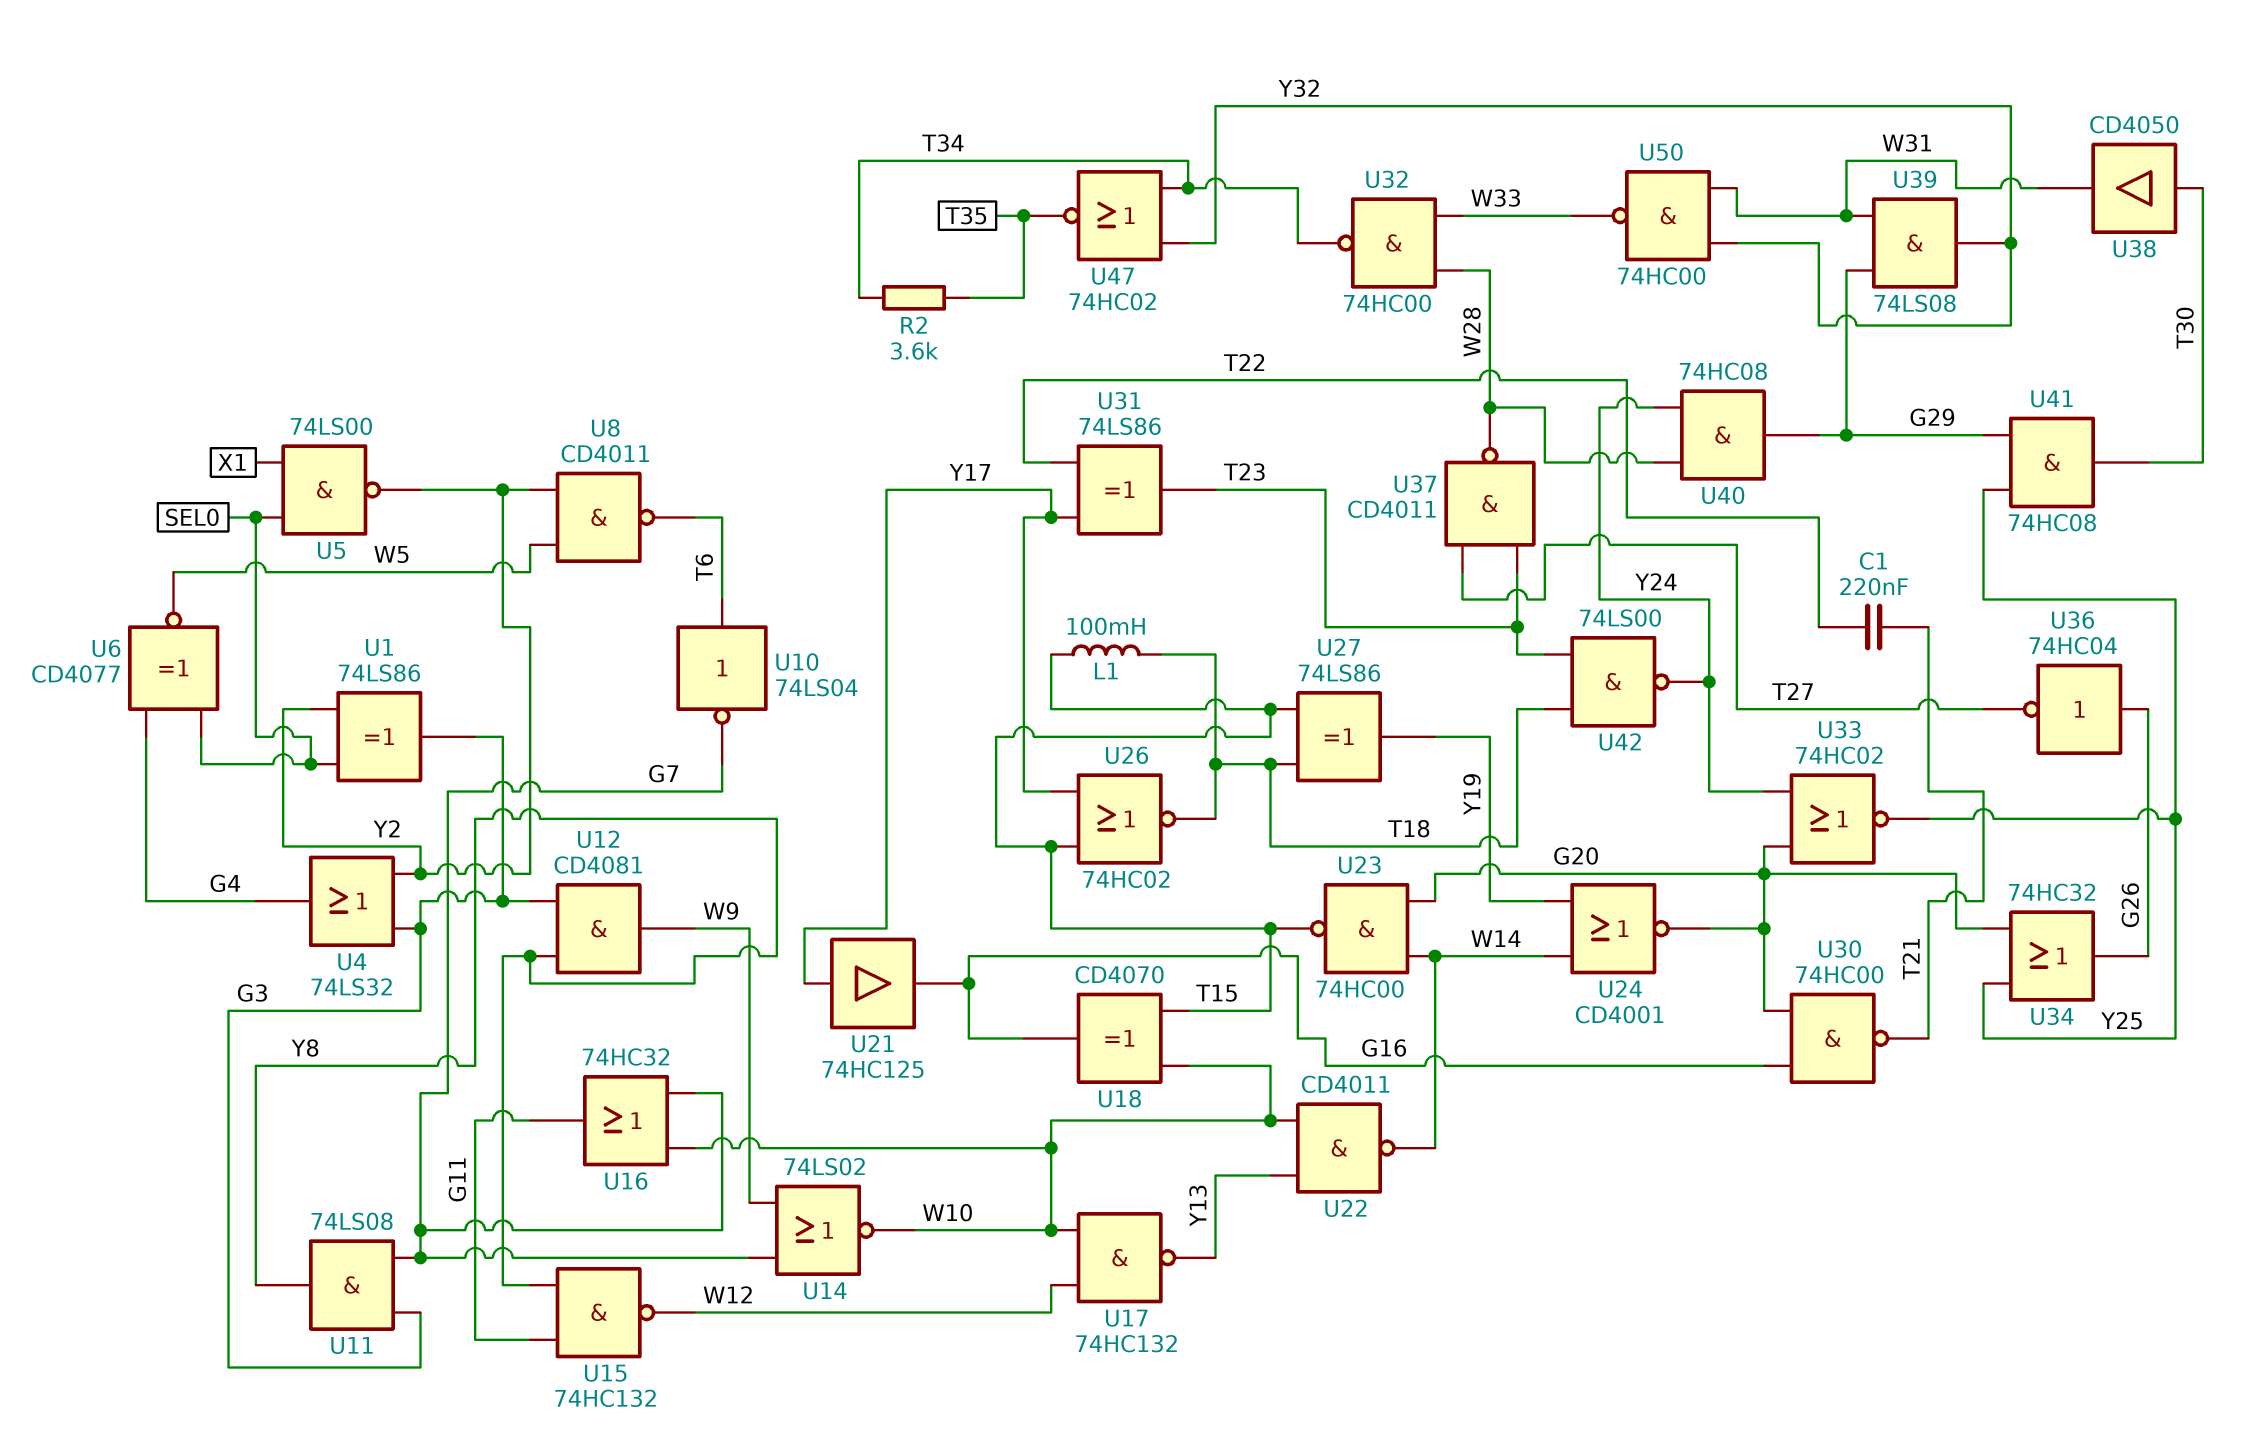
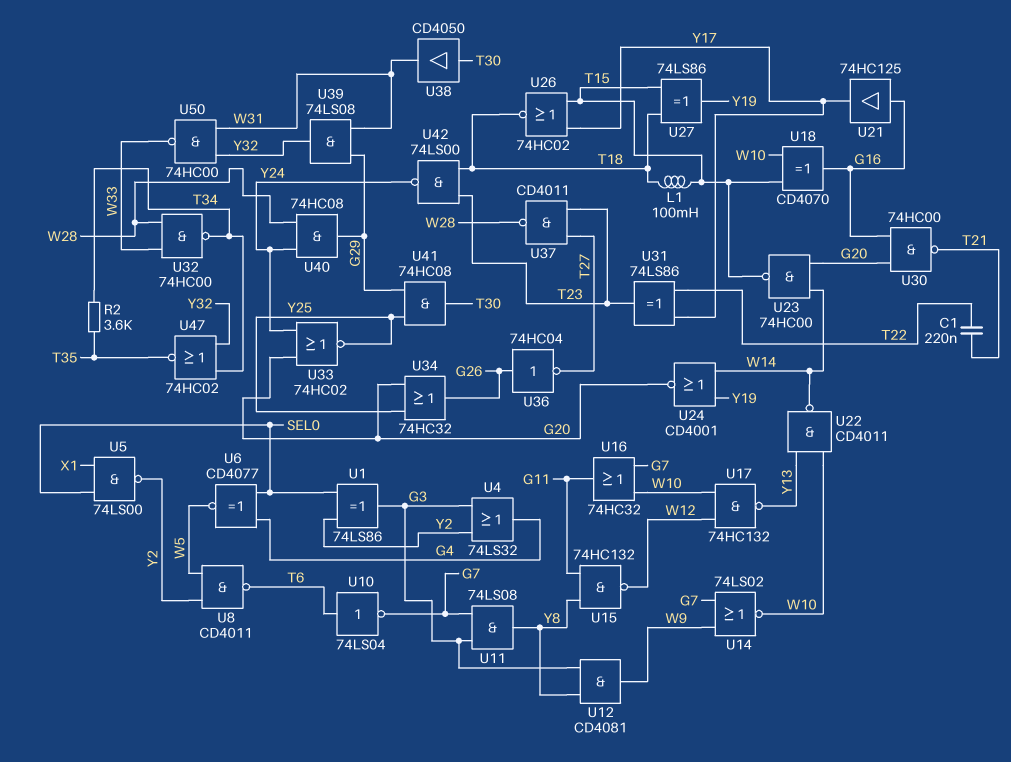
U21: buffer 74HC125 (in Y17, out G16) -> buffer 74HC125 (in G16, out Y17)

